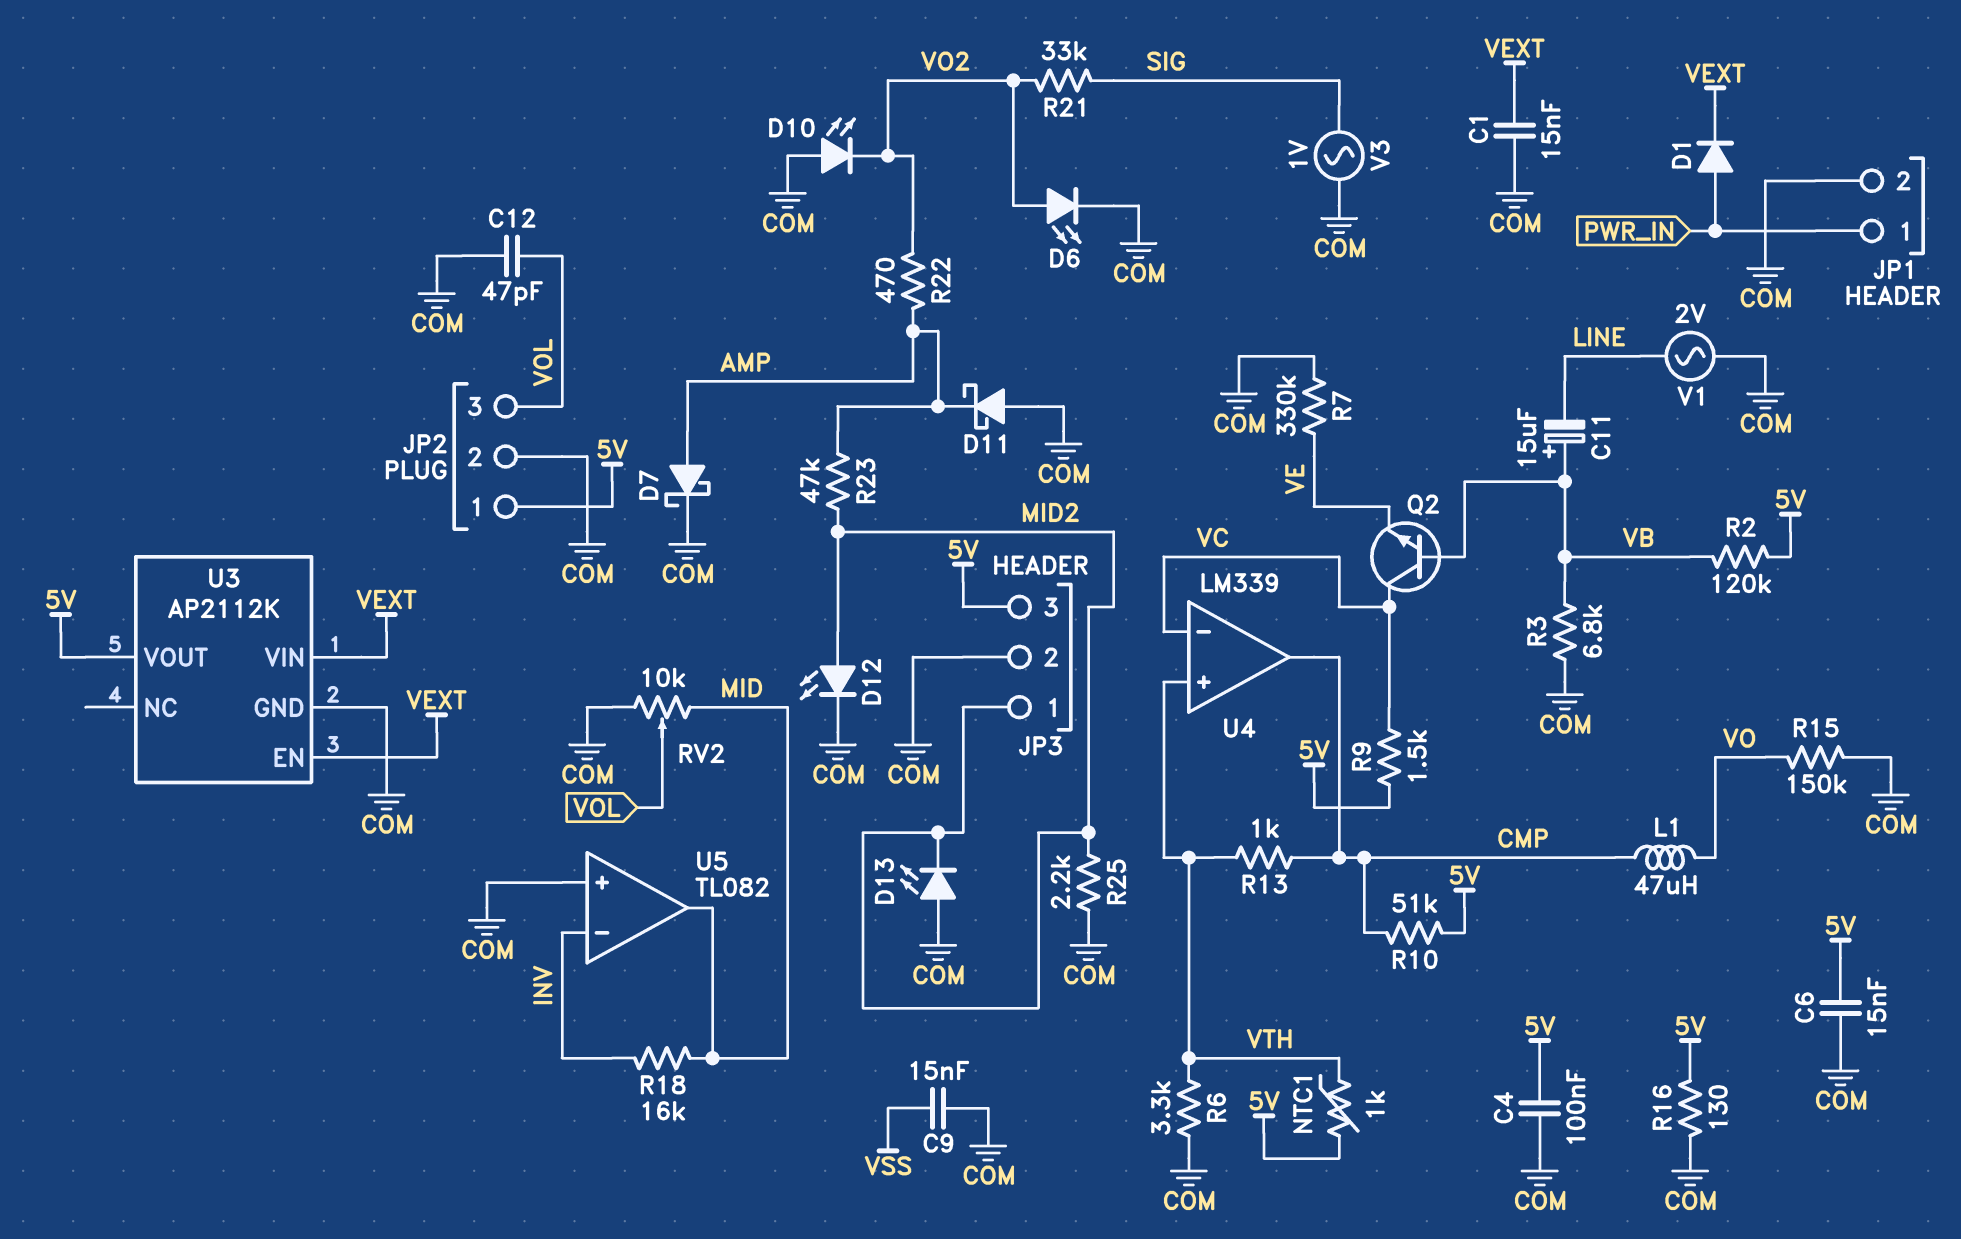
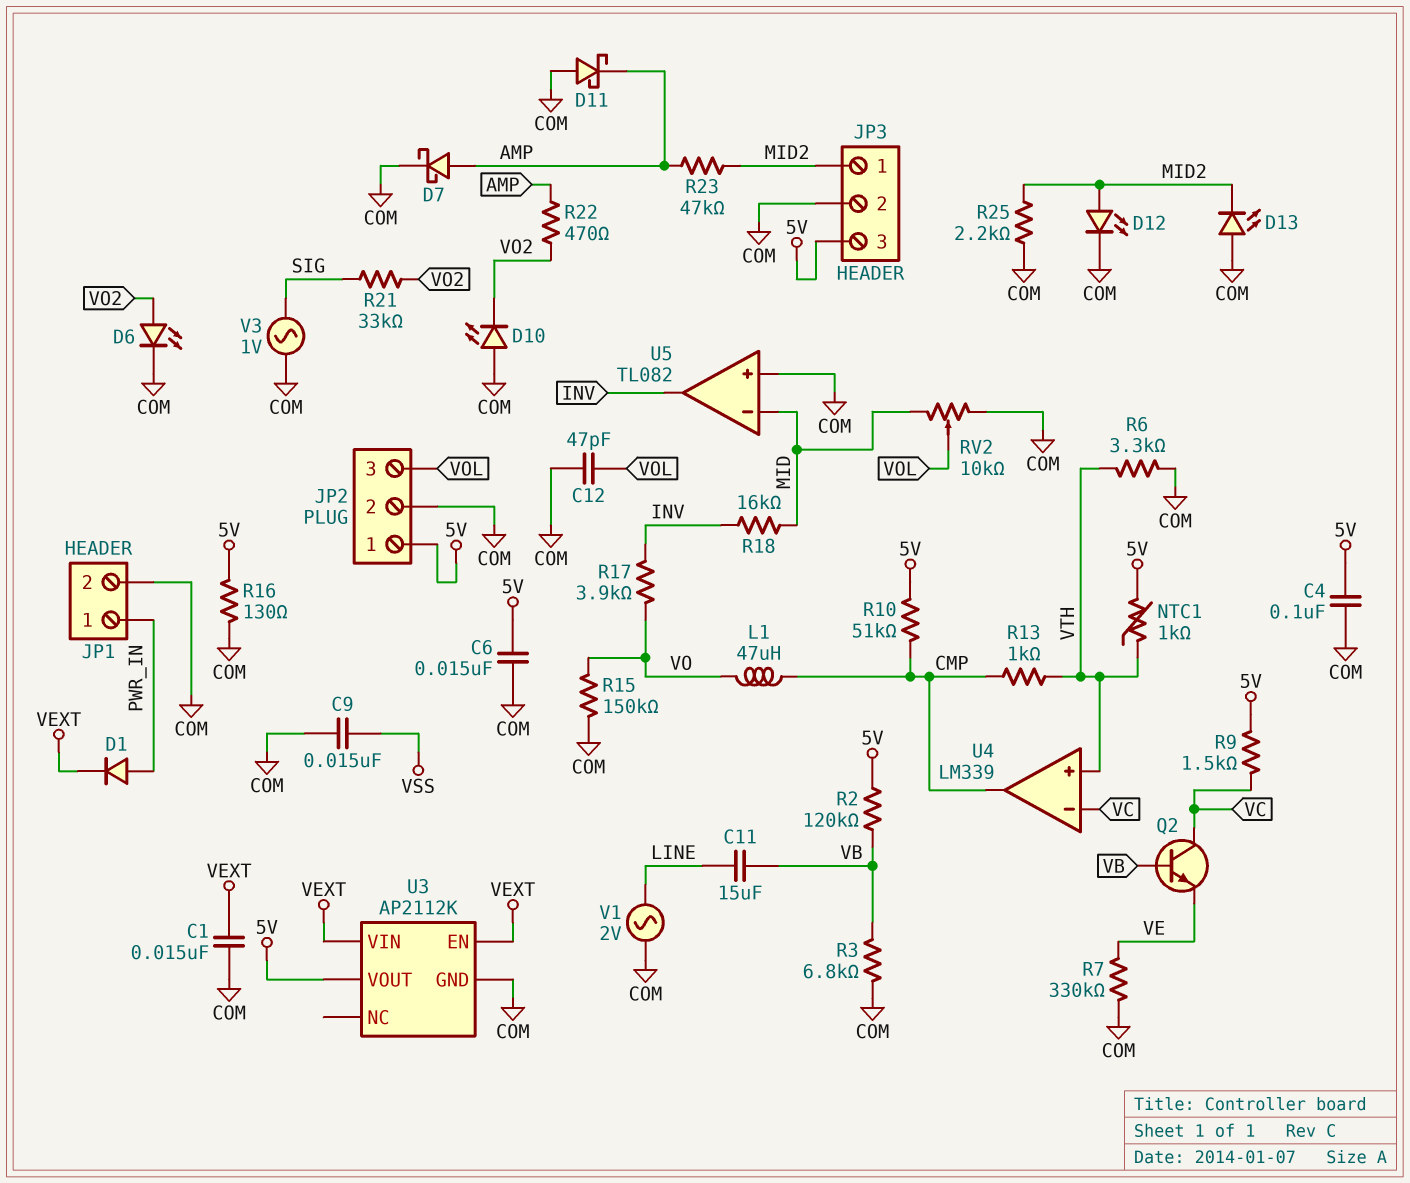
C11: 15uF (plus VB, minus LINE) -> 15uF (LINE, VB)
R17: none -> 3.9k (INV, VO)
U5 pin in-: INV -> MID
U5 pin out: MID -> INV

